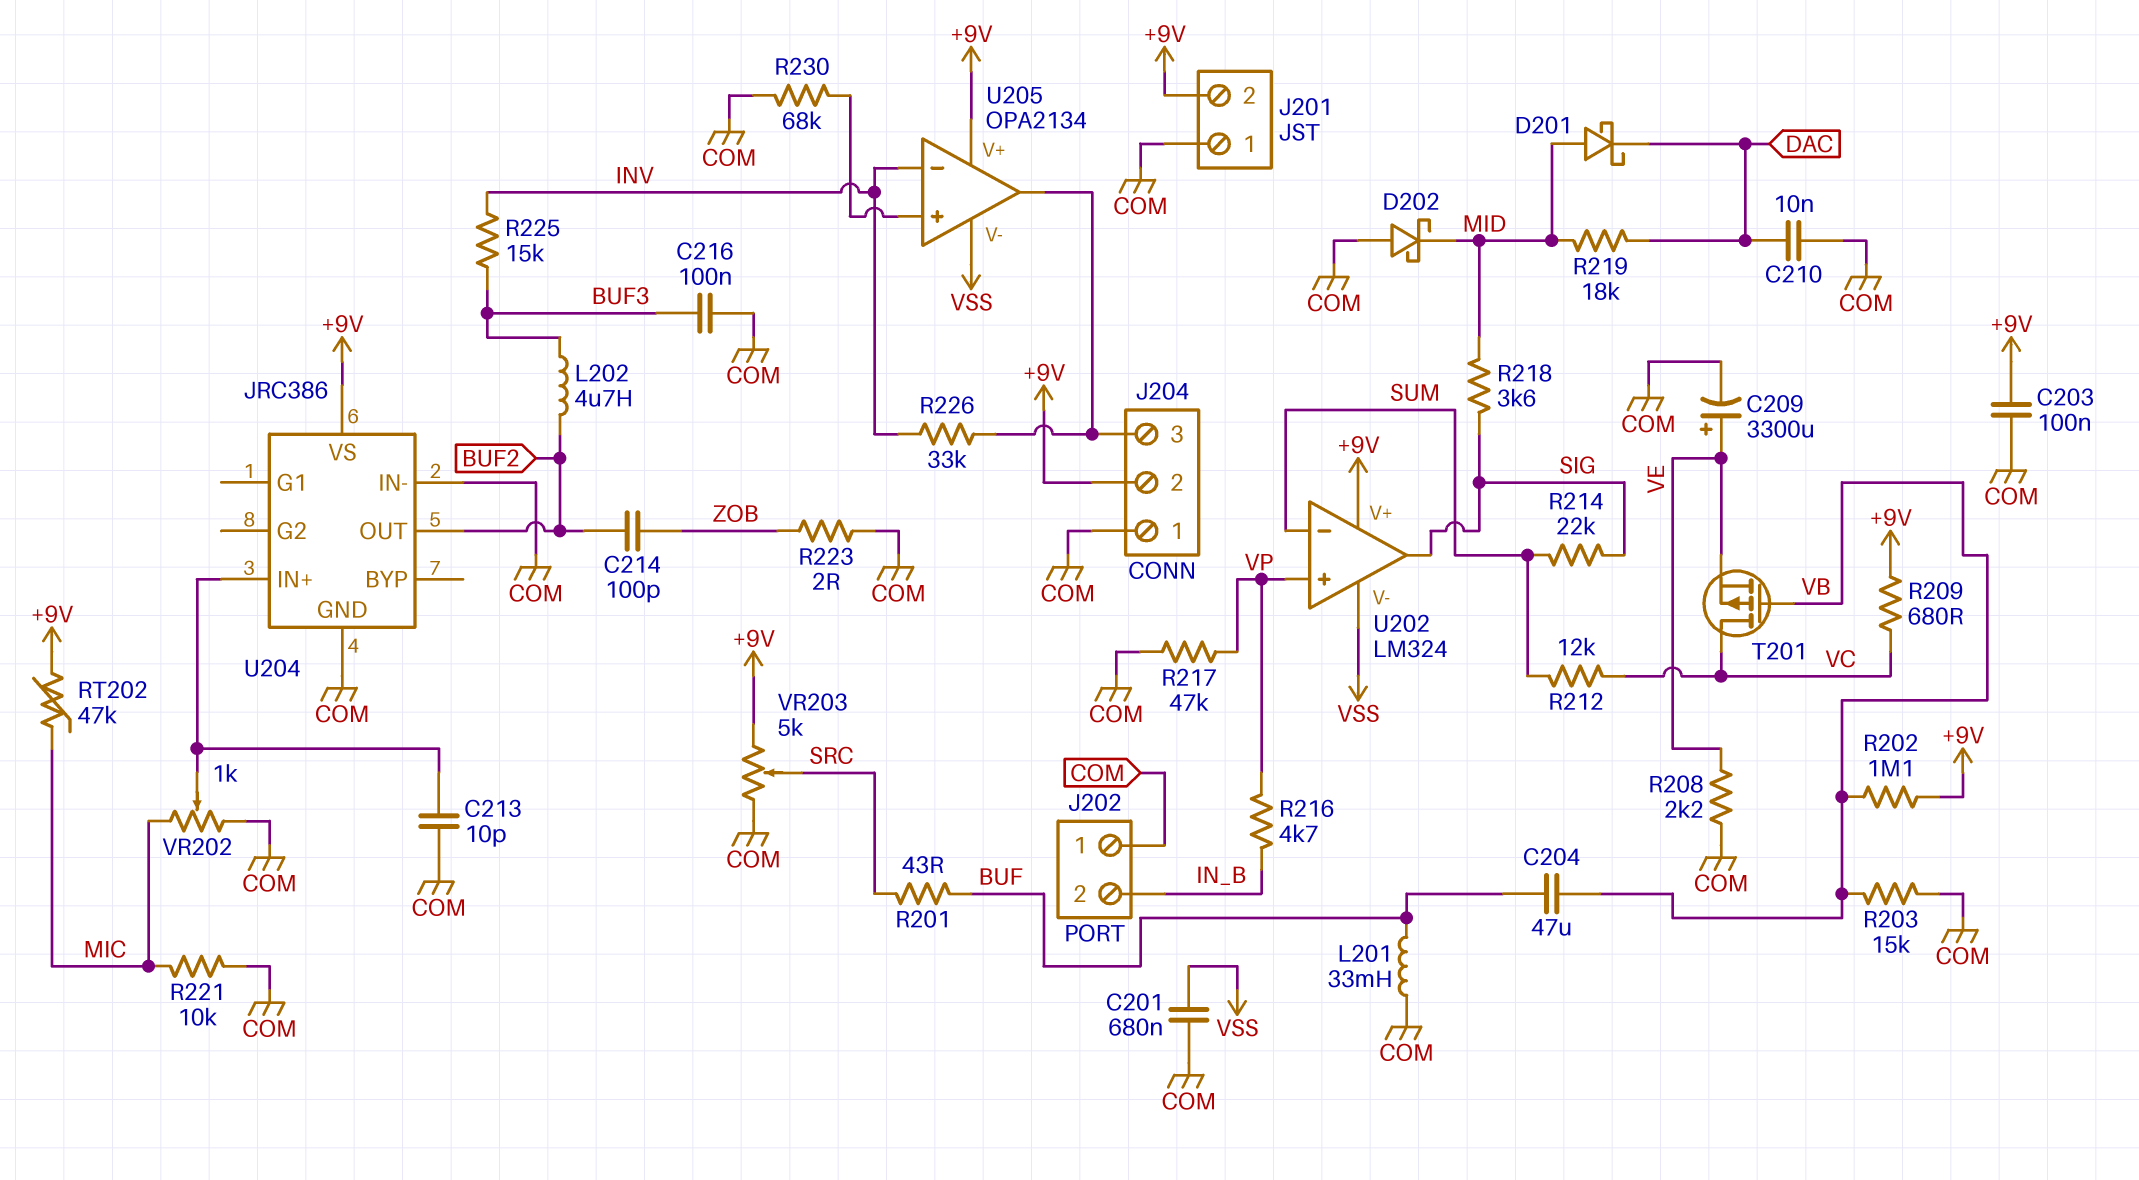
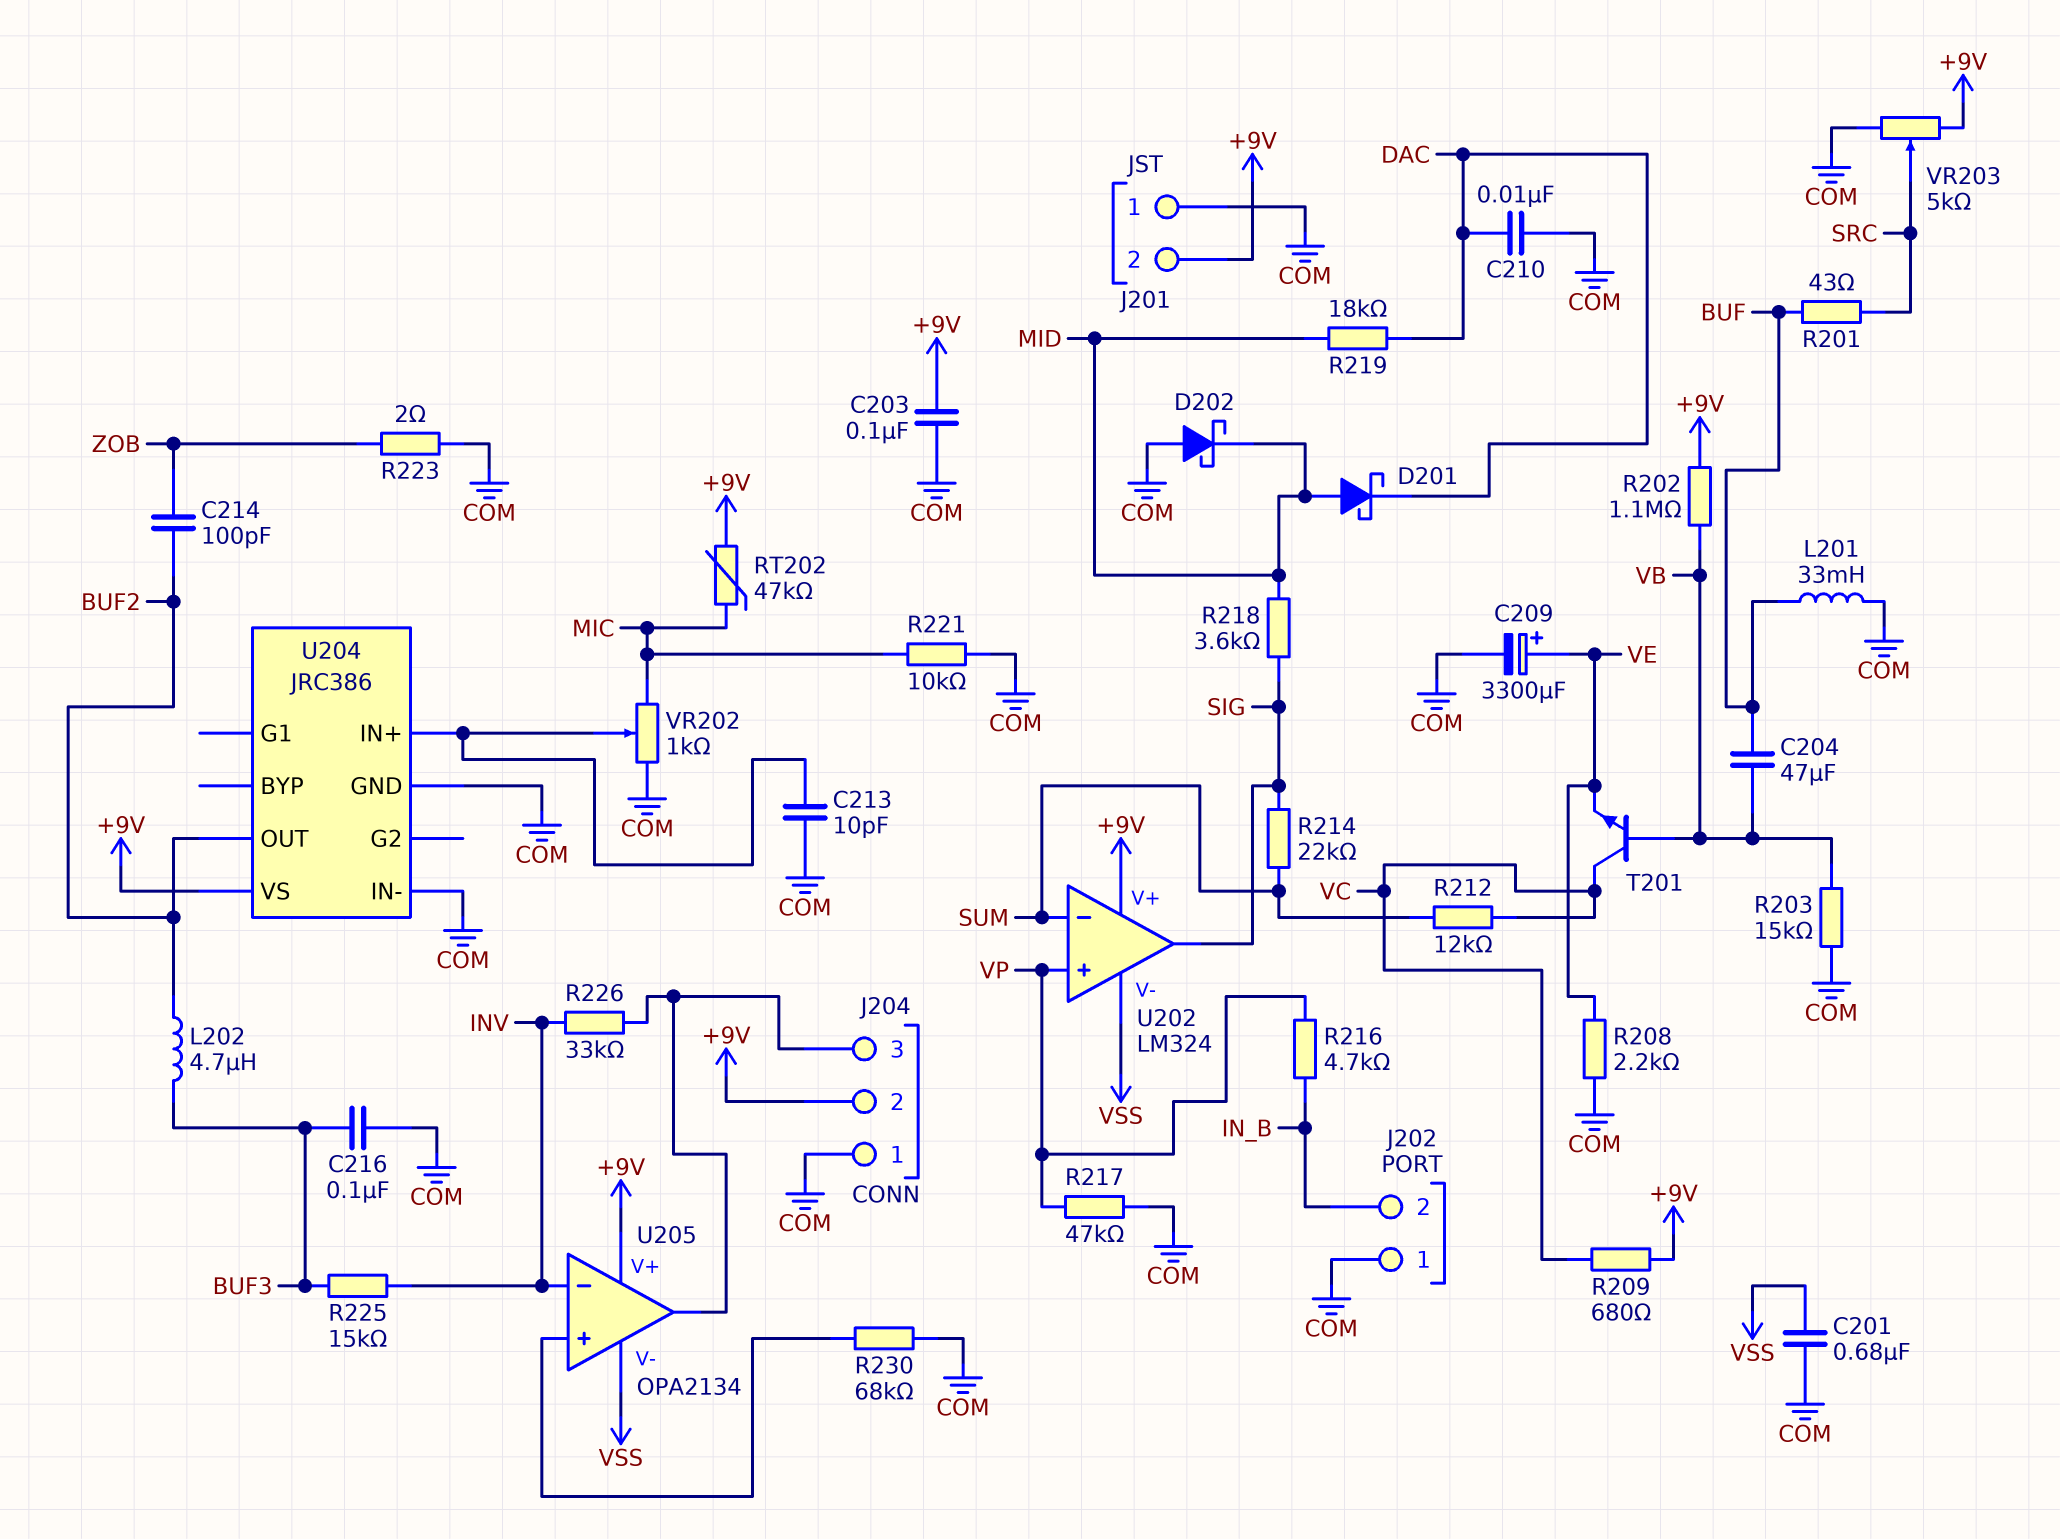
T201: PMOS (G VB, D VC, S VE) -> NPN (B VB, C VC, E VE)

